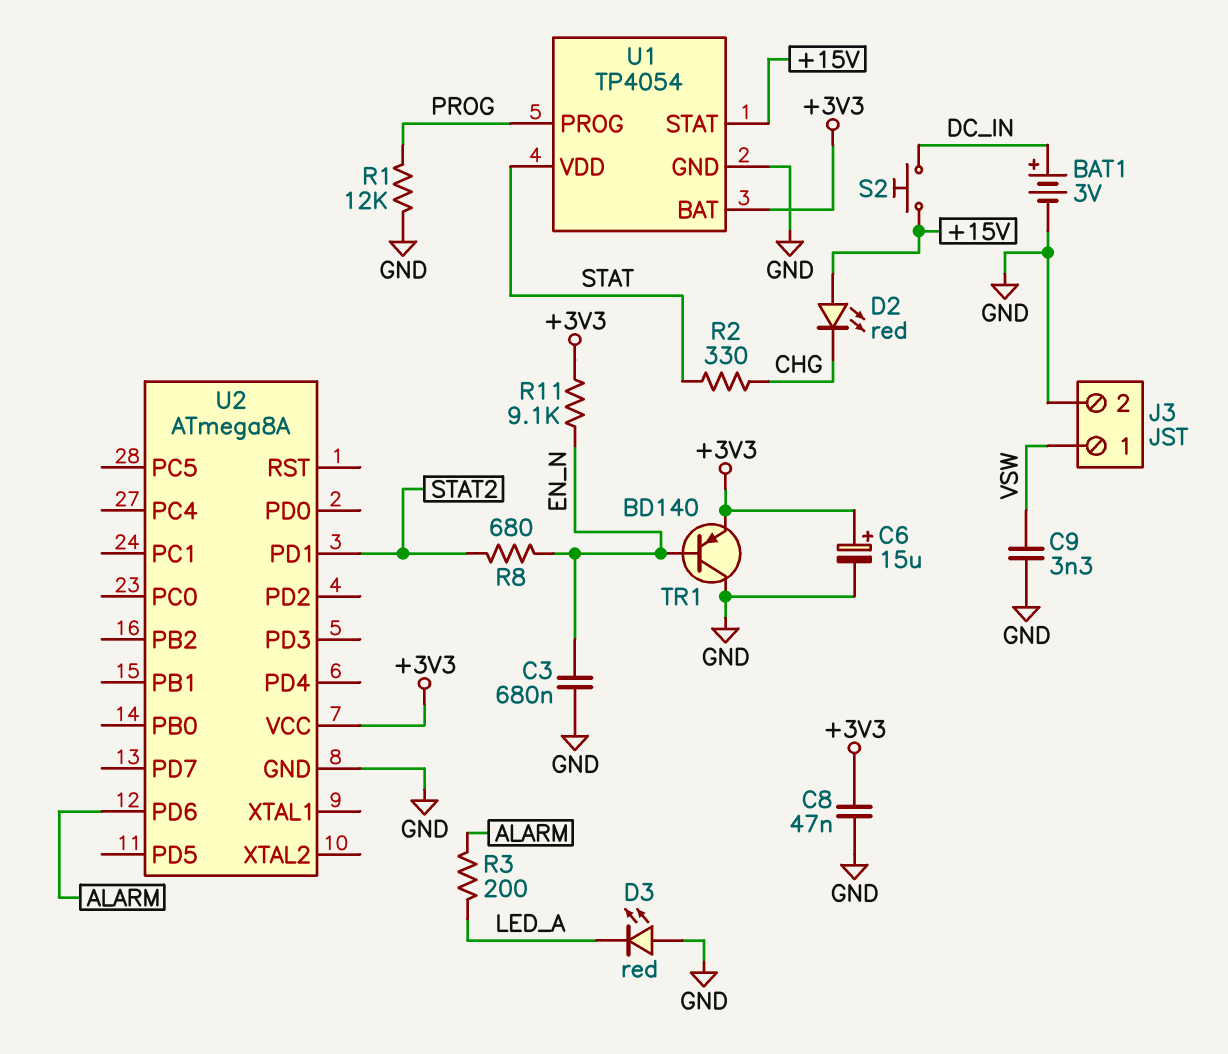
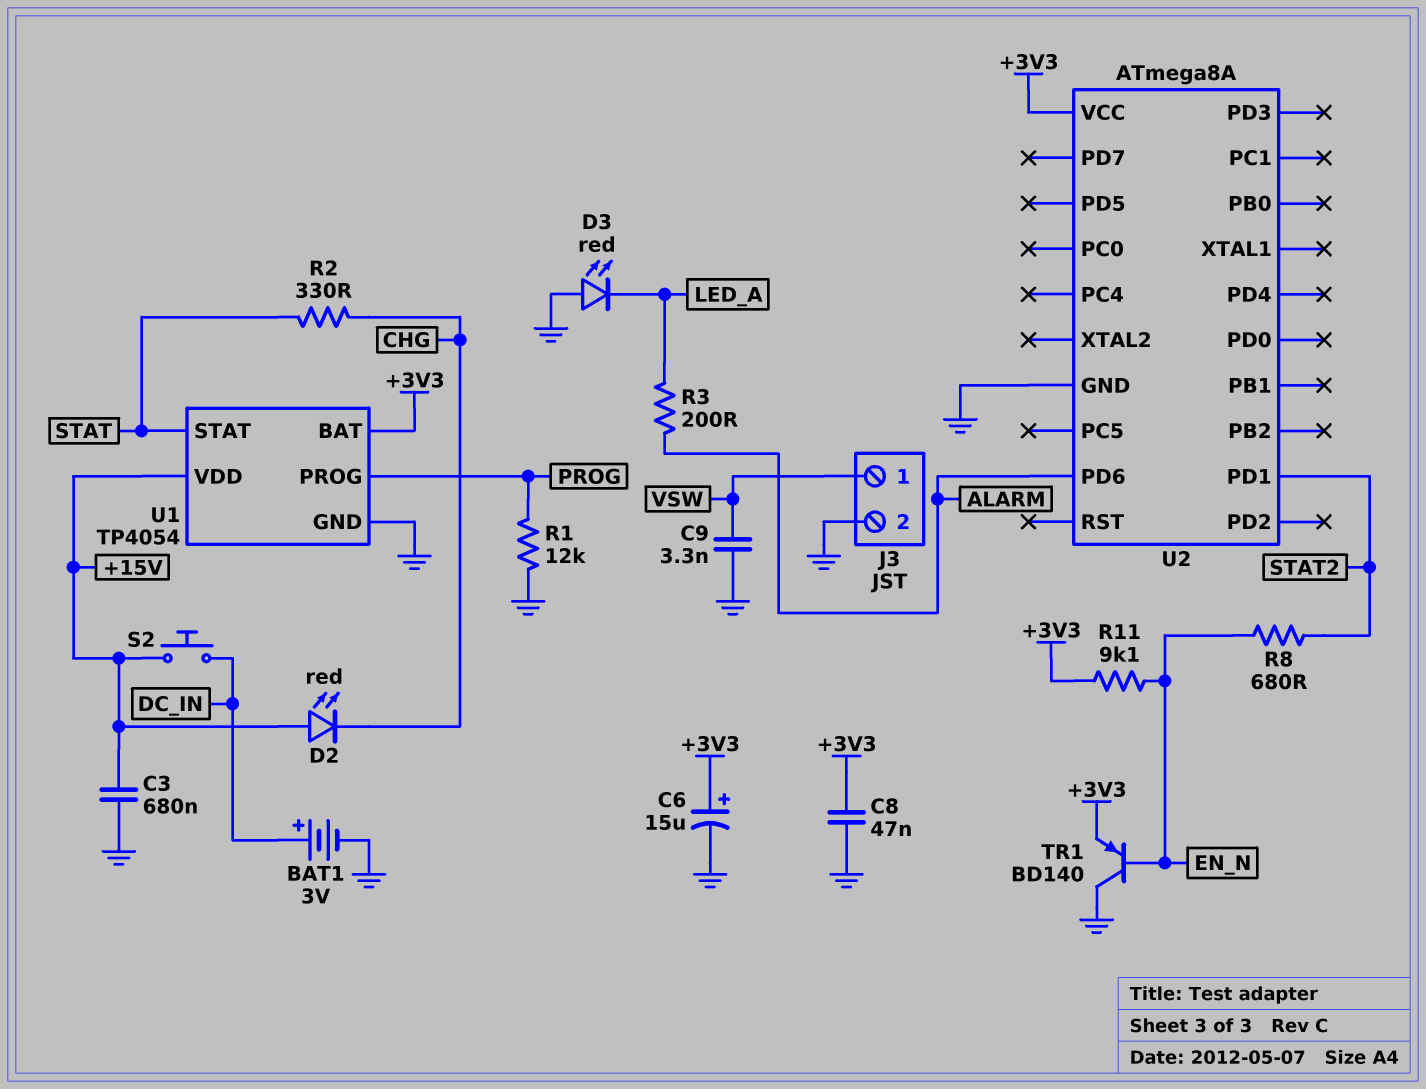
C3: 680nF (EN_N, GND) -> 680nF (+15V, GND)
U1 pin STAT: +15V -> STAT
U1 pin VDD: STAT -> +15V

